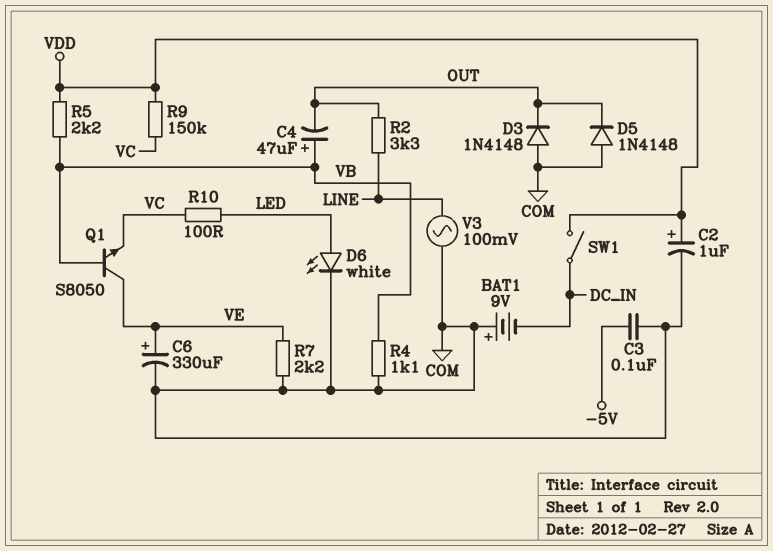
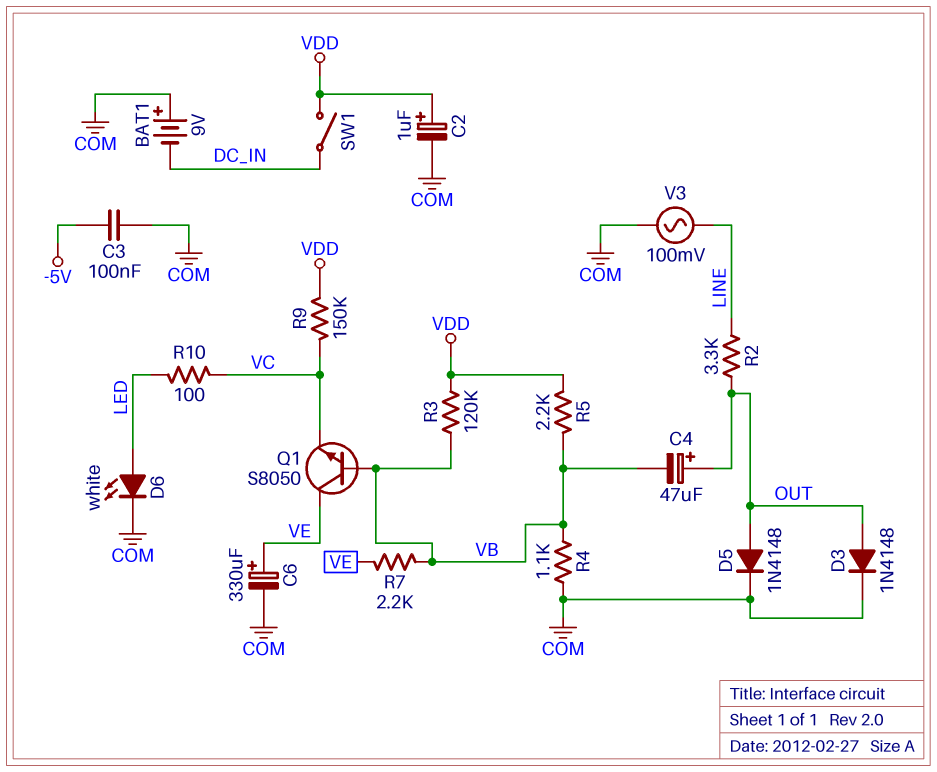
C4: 47uF (plus VB, minus OUT) -> 47uF (plus OUT, minus VB)
D3: diode 1N4148 (A COM, K OUT) -> diode 1N4148 (A OUT, K COM)
D5: diode 1N4148 (A COM, K OUT) -> diode 1N4148 (A OUT, K COM)
R3: none -> 120k (VB, VDD)
R7: 2.2k (COM, VE) -> 2.2k (VB, VE)

